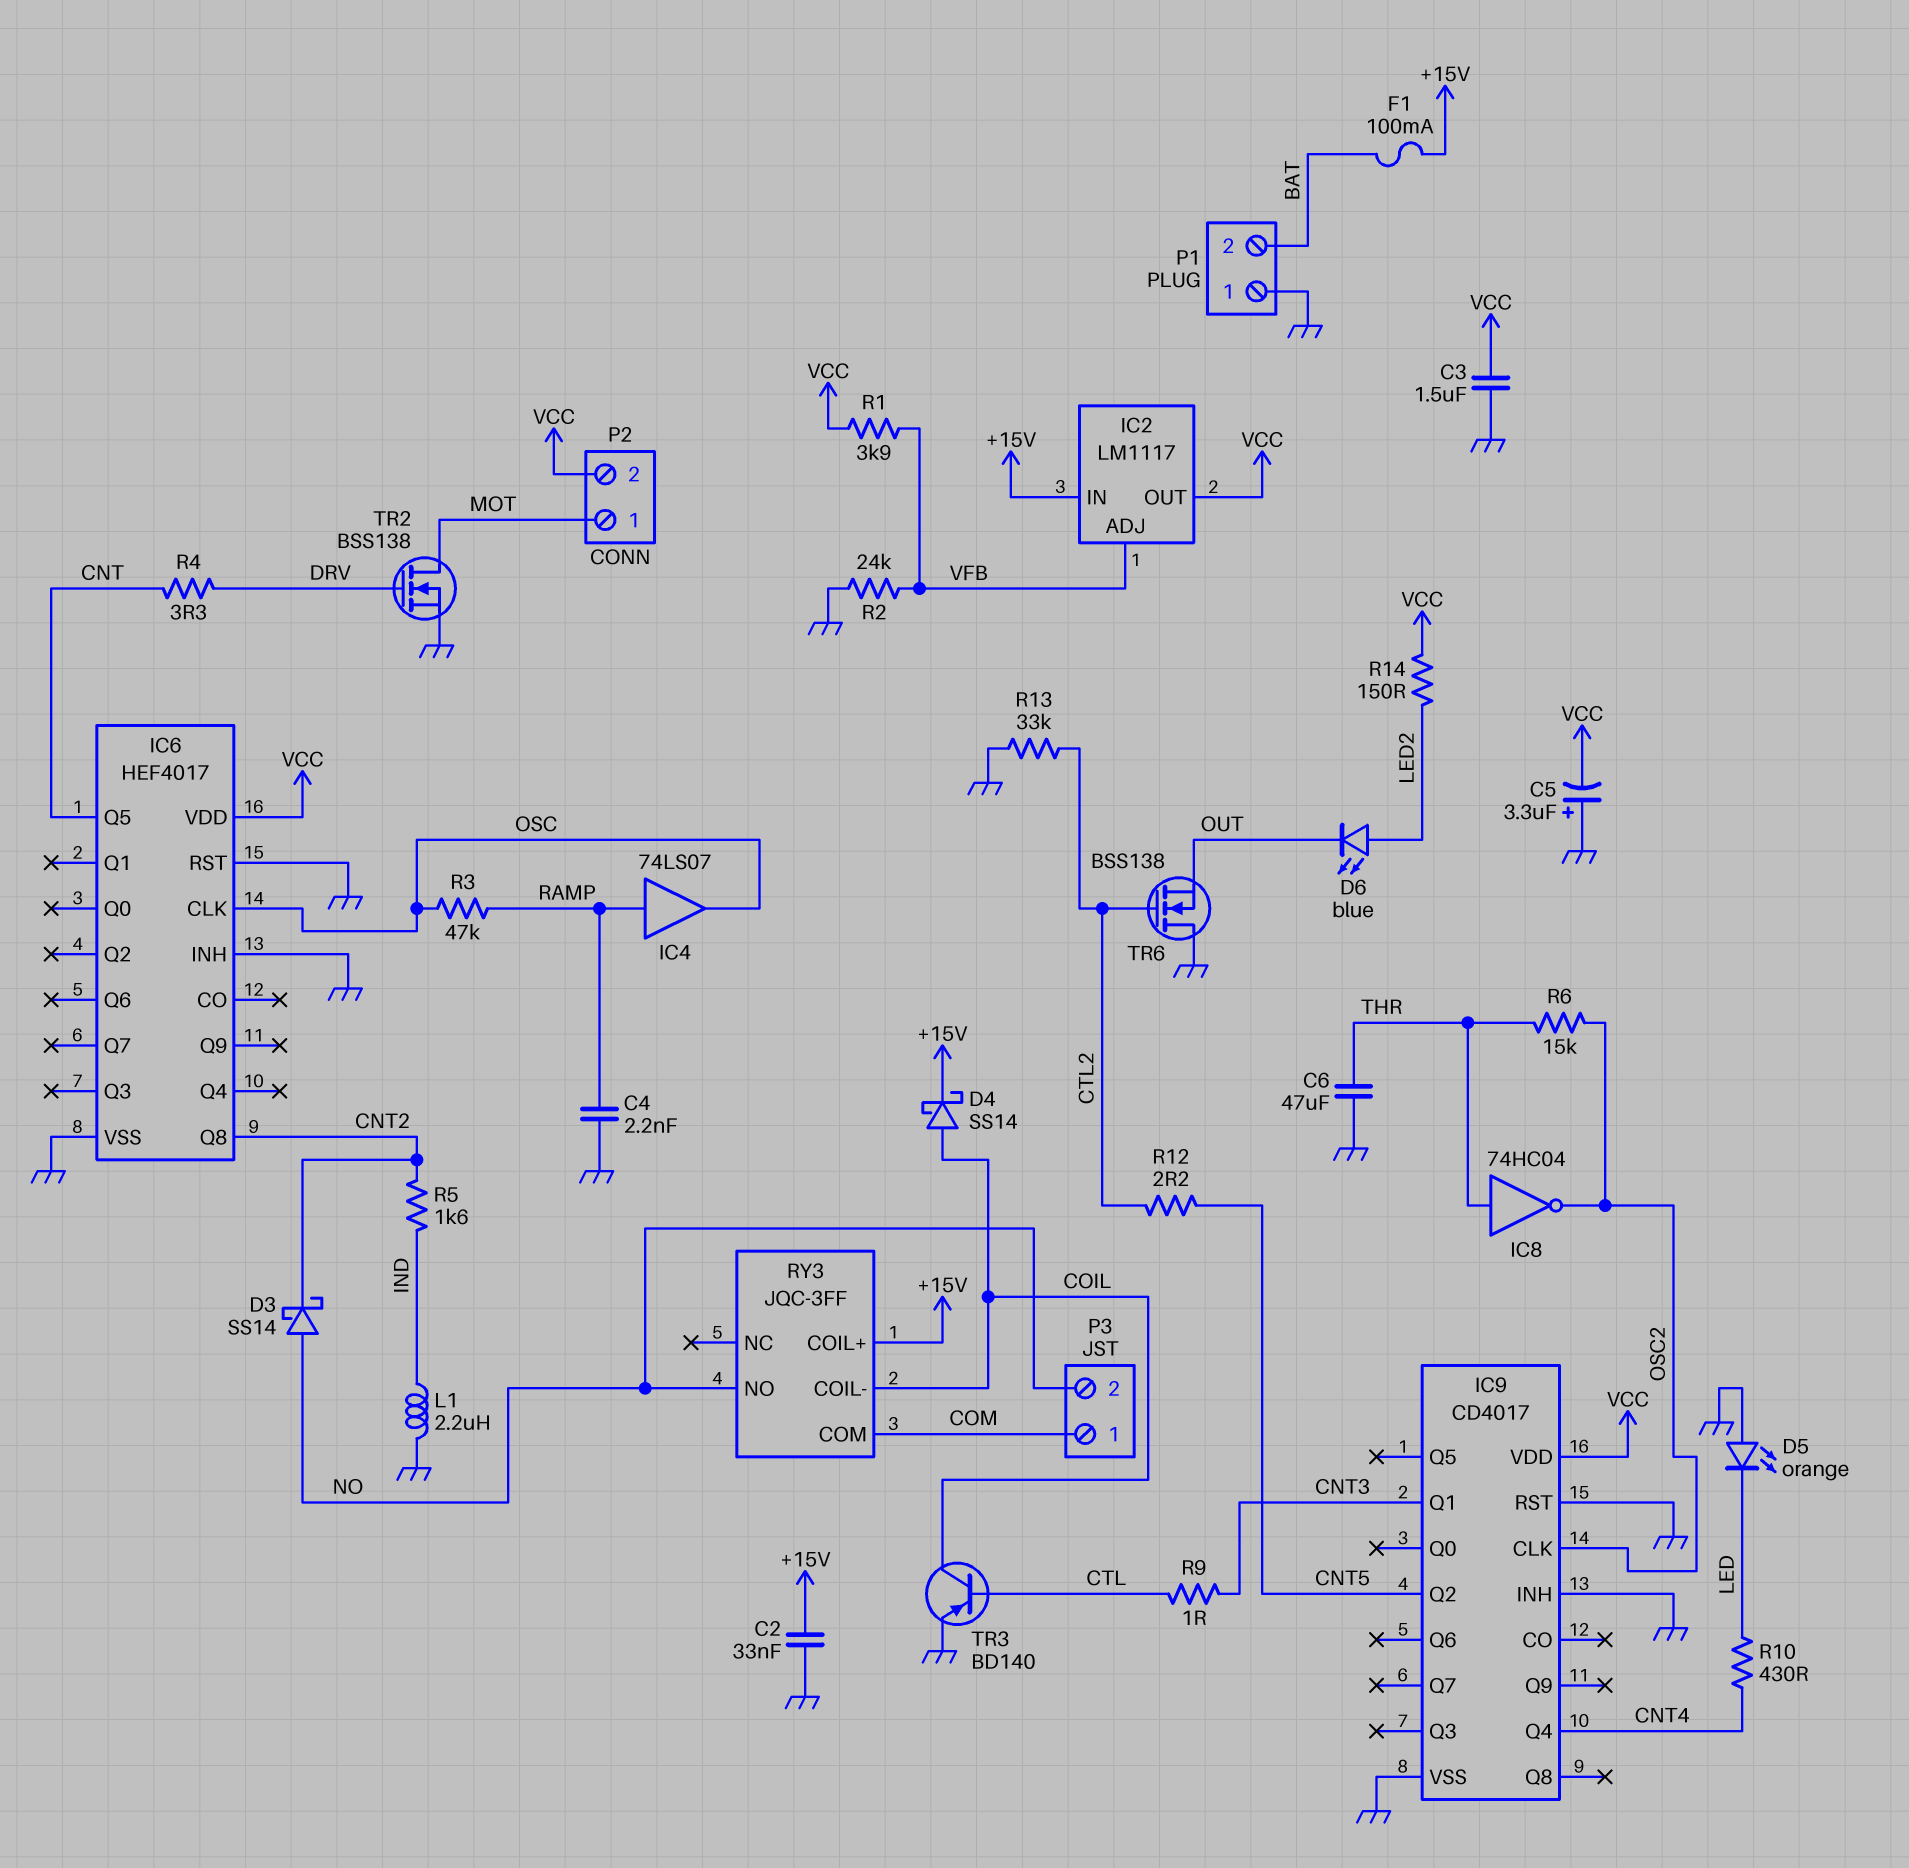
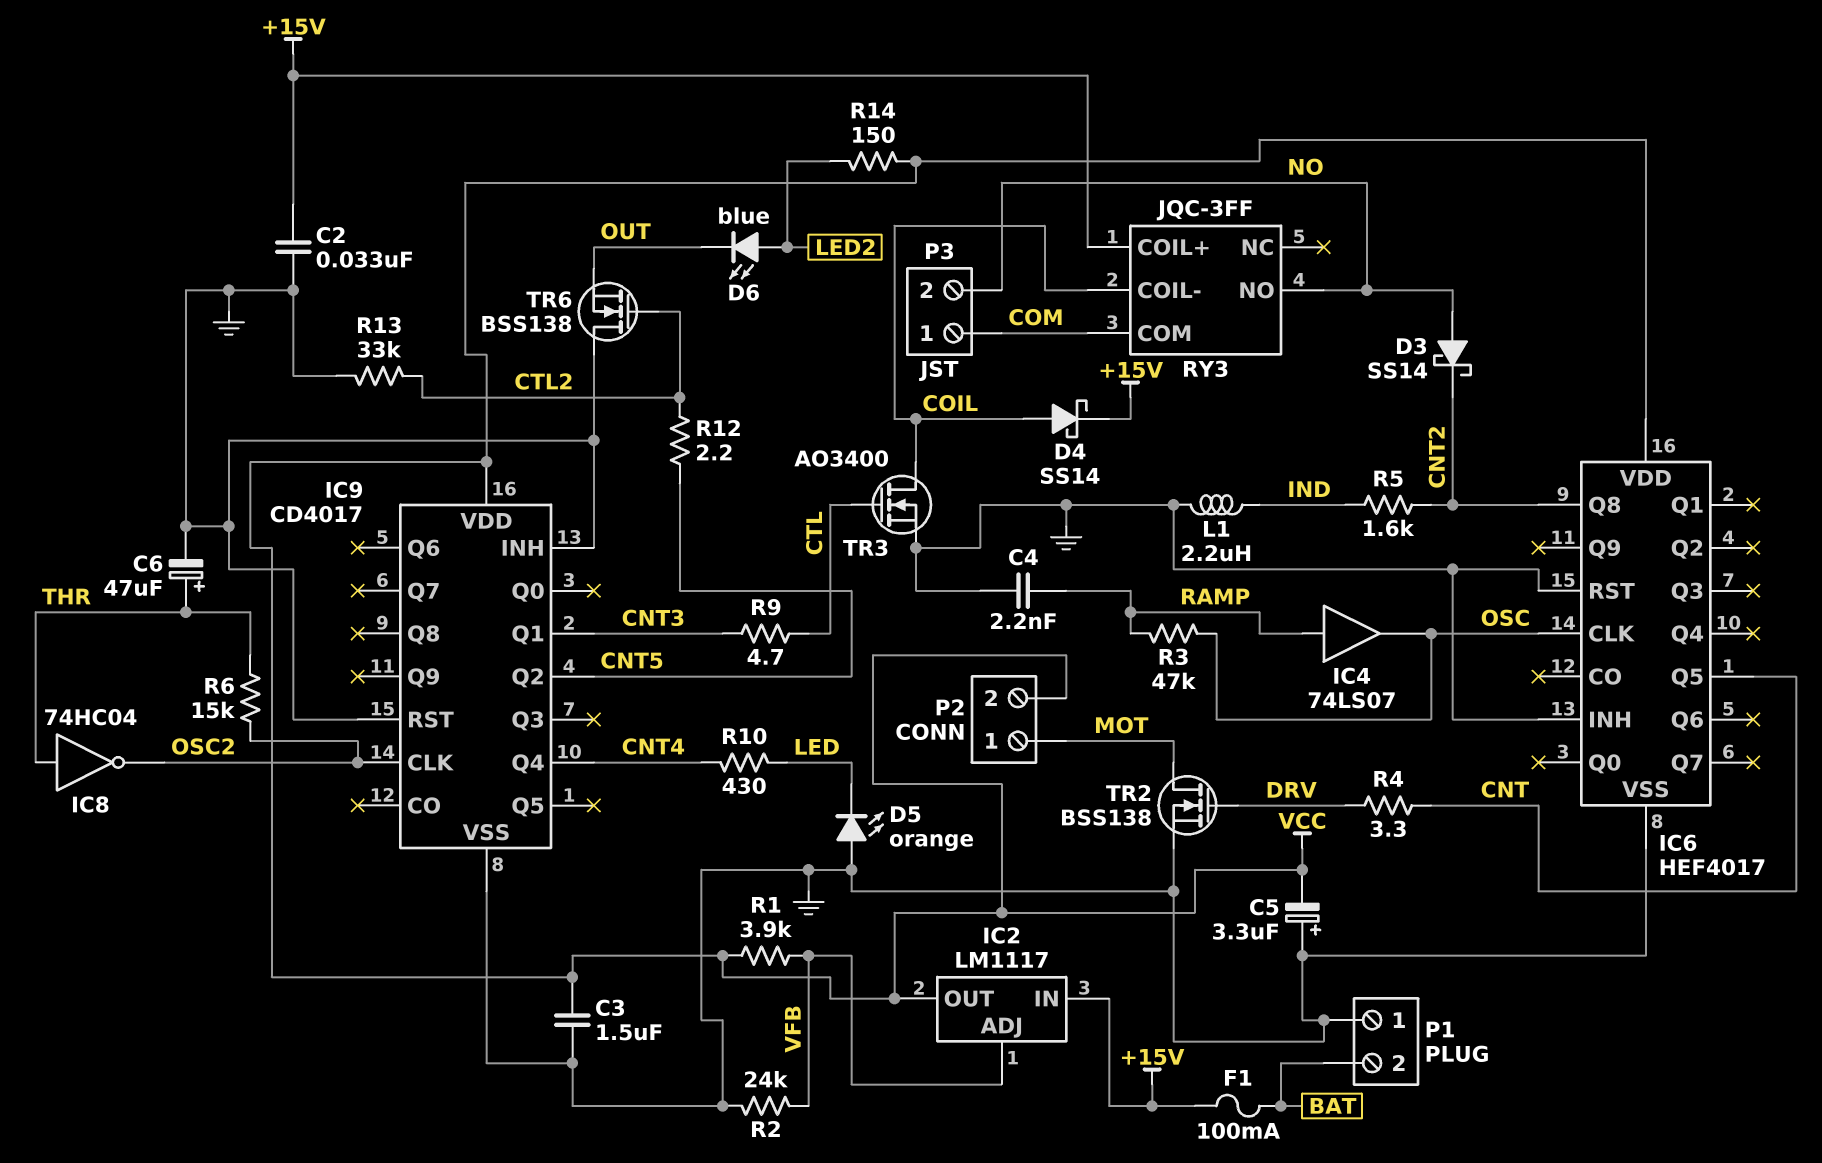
C6: 47uF (GND, THR) -> 47uF (plus THR, minus GND)
R9: 1 (CNT3, CTL) -> 4.7 (CNT3, CTL)
TR3: PNP BD140 (B CTL, C COIL, E GND) -> NMOS AO3400 (G CTL, D COIL, S GND)

